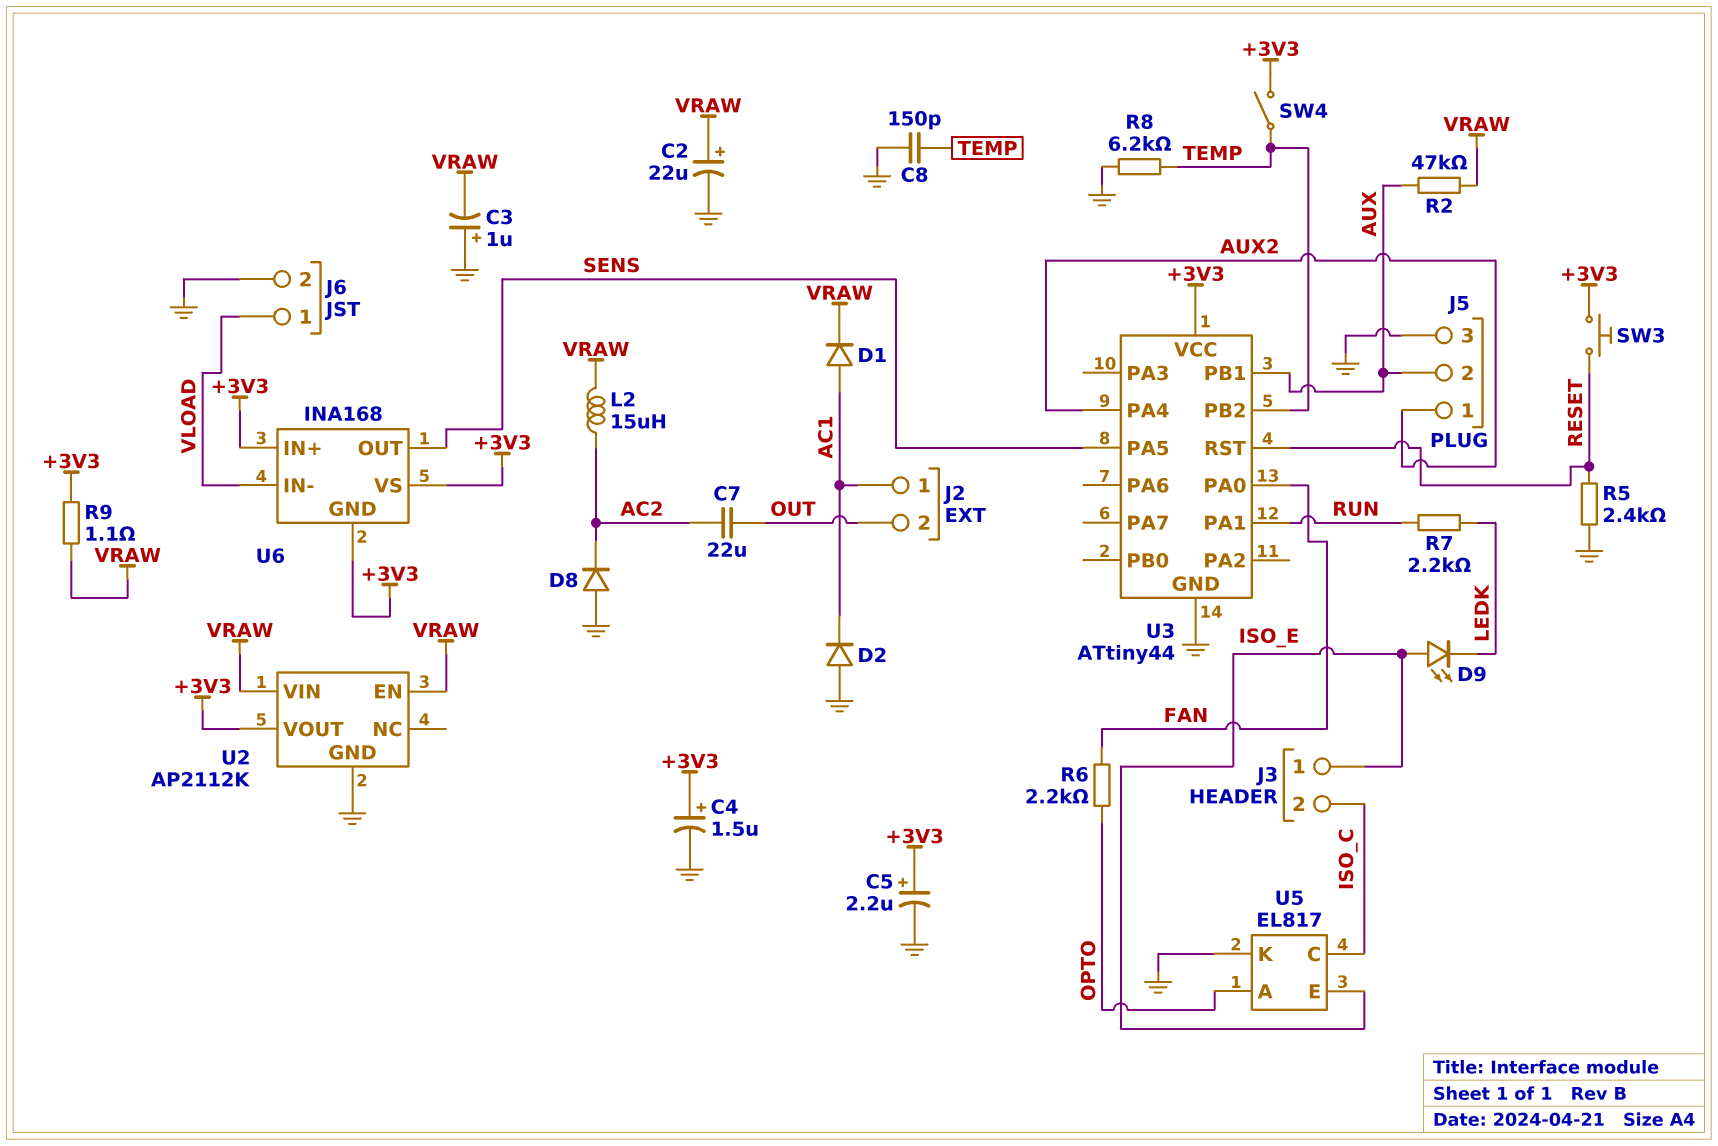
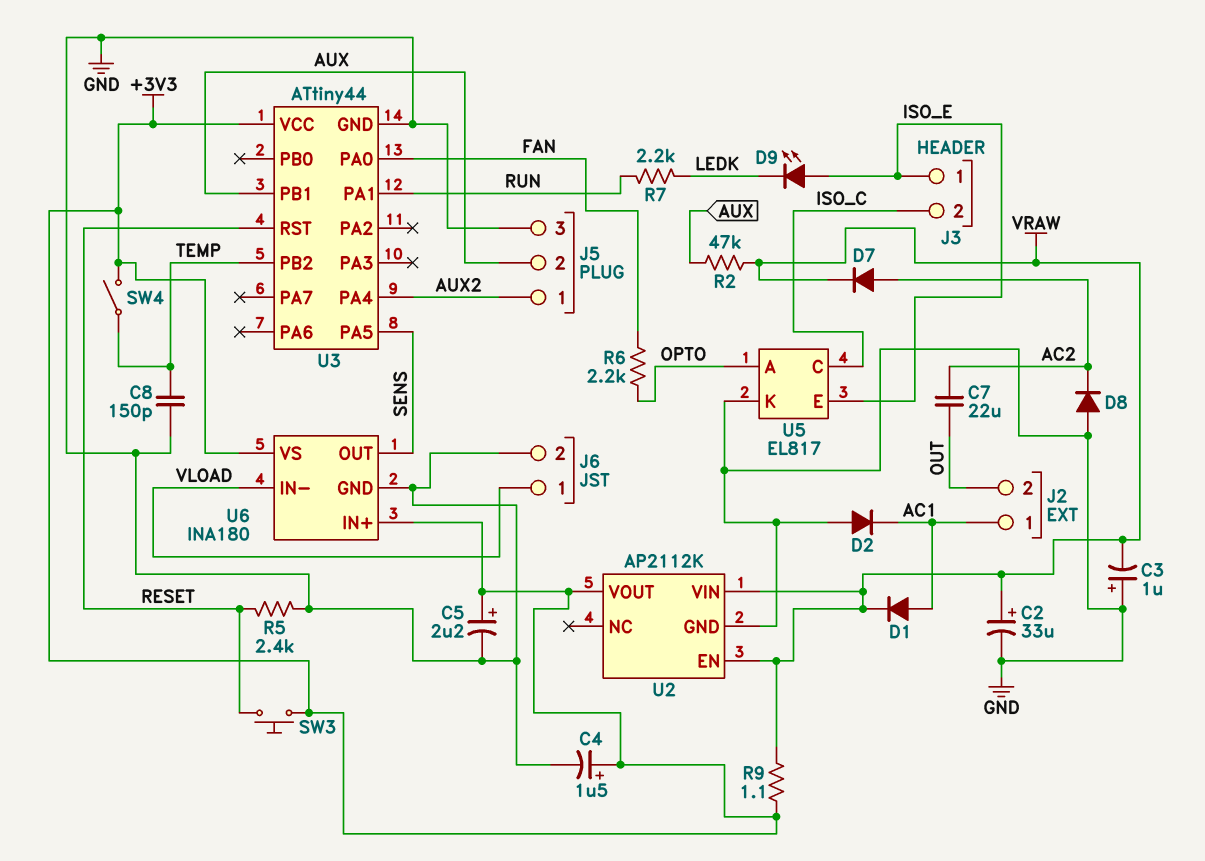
C2: 22uF (plus VRAW, minus GND) -> 33uF (plus VRAW, minus GND)
D7: none -> diode (A AC2, K VRAW)
L2: 15uH (AC2, VRAW) -> none
R8: 6.2k (GND, TEMP) -> none
U6: INA168 -> INA180
U6 pin GND: +3V3 -> GND

